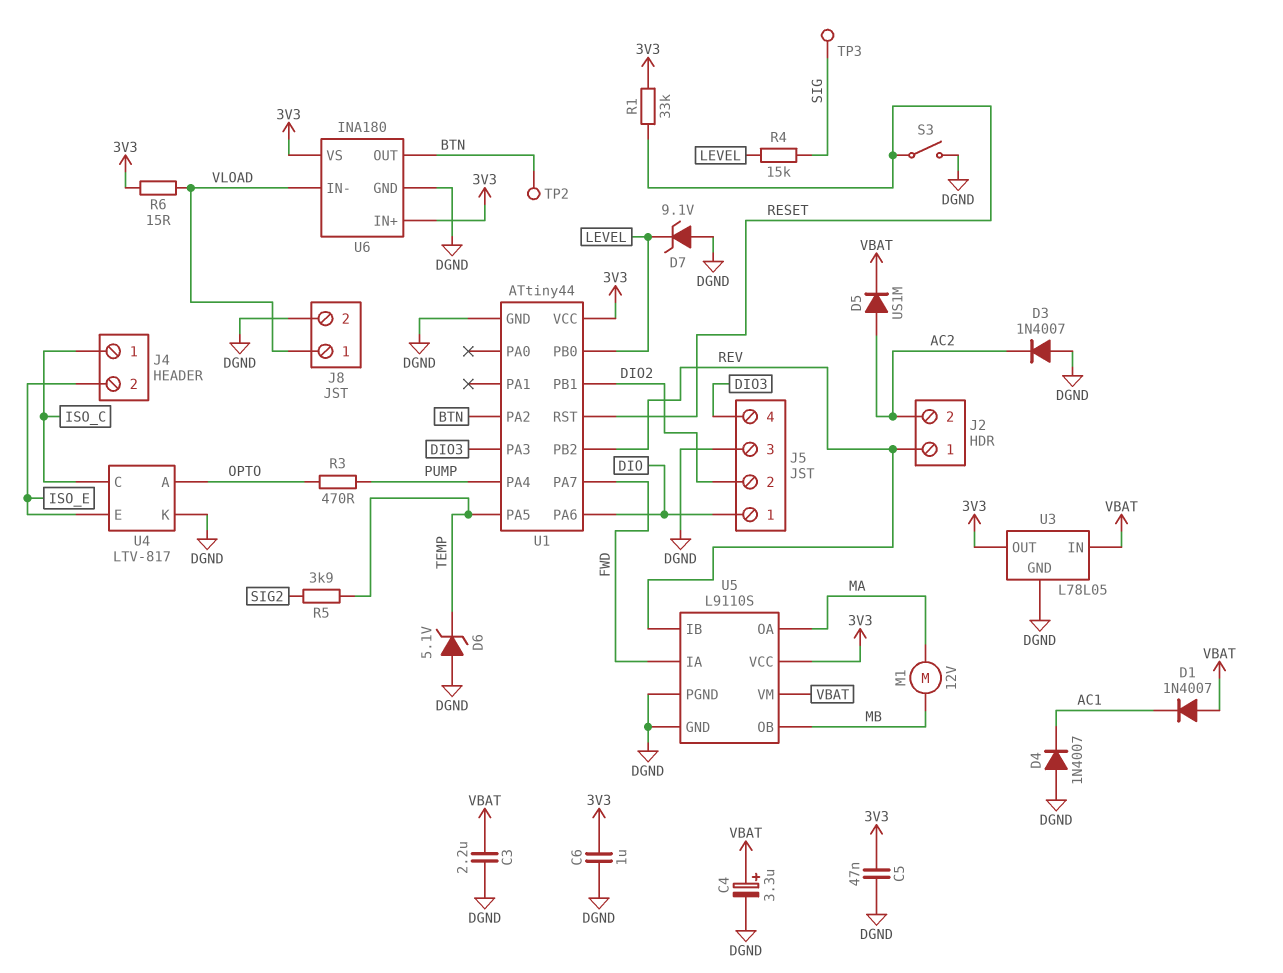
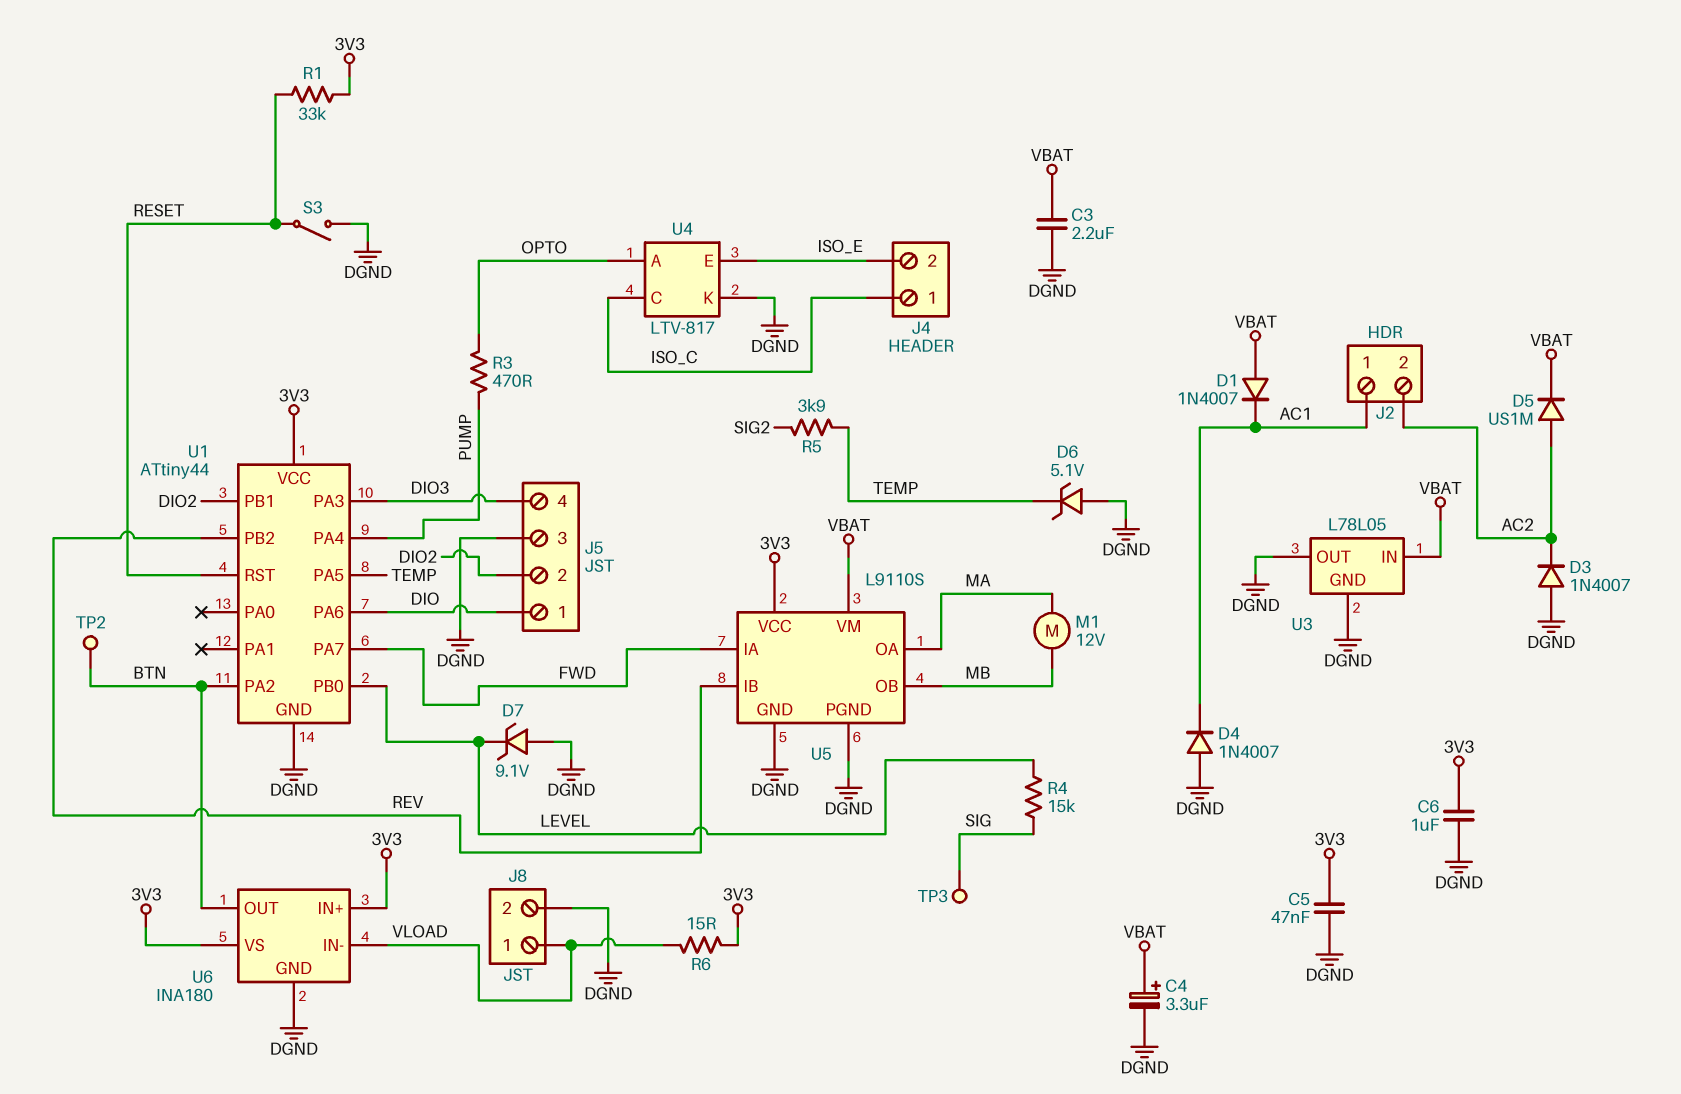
J2 pin 1: REV -> AC1
U3 pin OUT: 3V3 -> DGND

